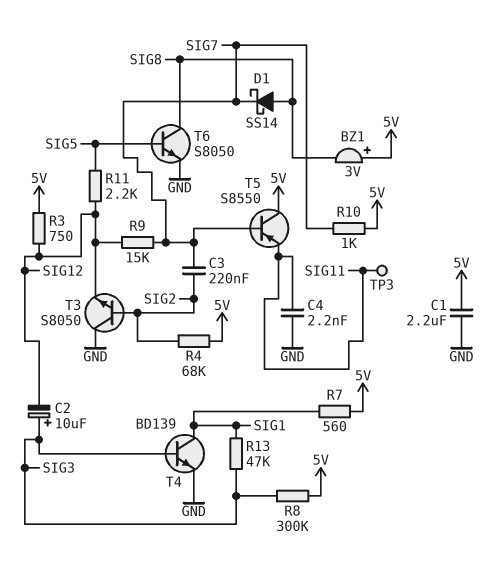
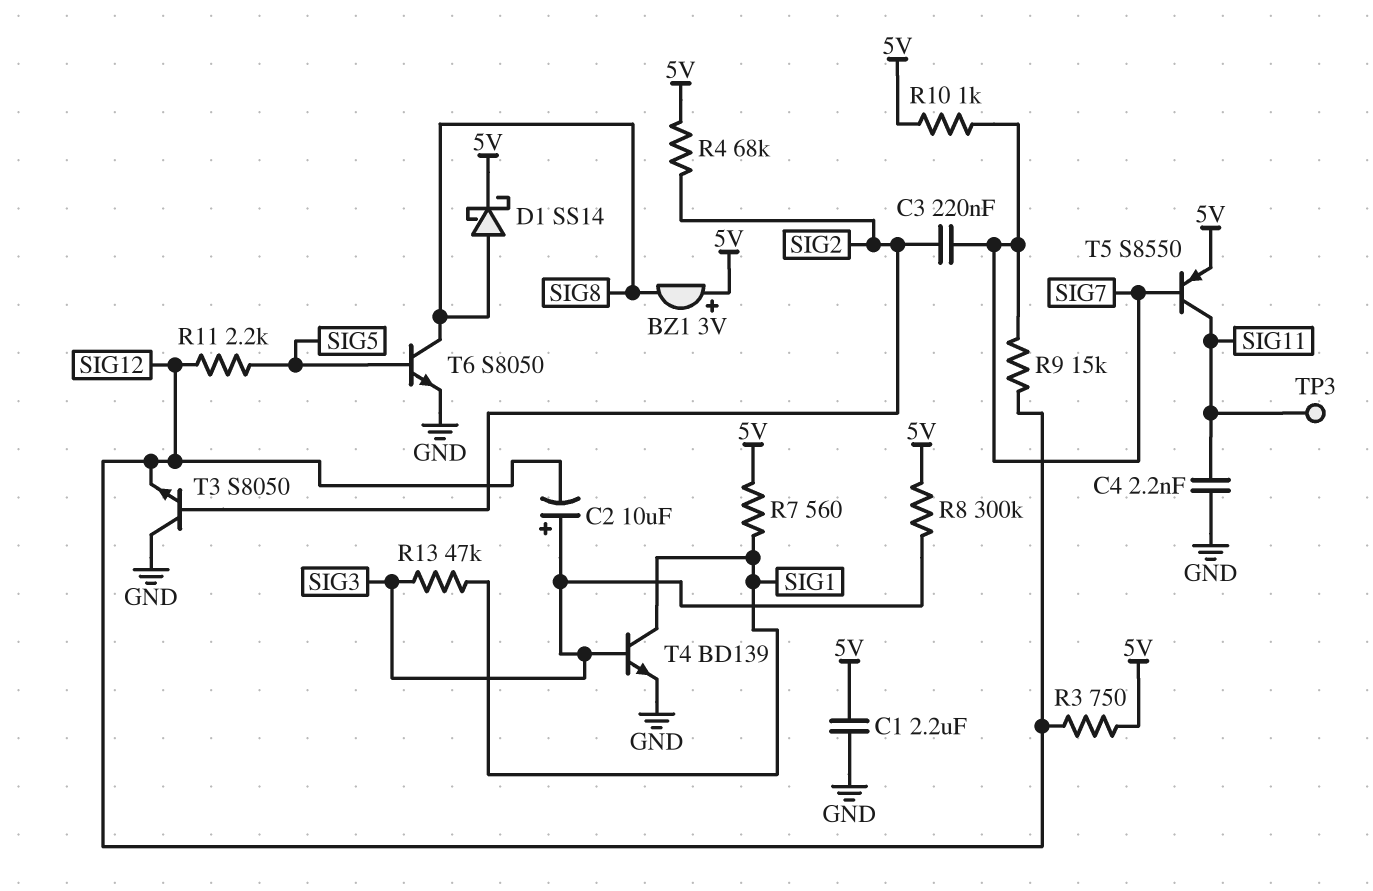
D1: schottky SS14 (A SIG8, K SIG7) -> schottky SS14 (A SIG8, K 5V)
T5: PNP S8550 (B SIG7, C 5V, E SIG11) -> PNP S8550 (B SIG7, C SIG11, E 5V)

